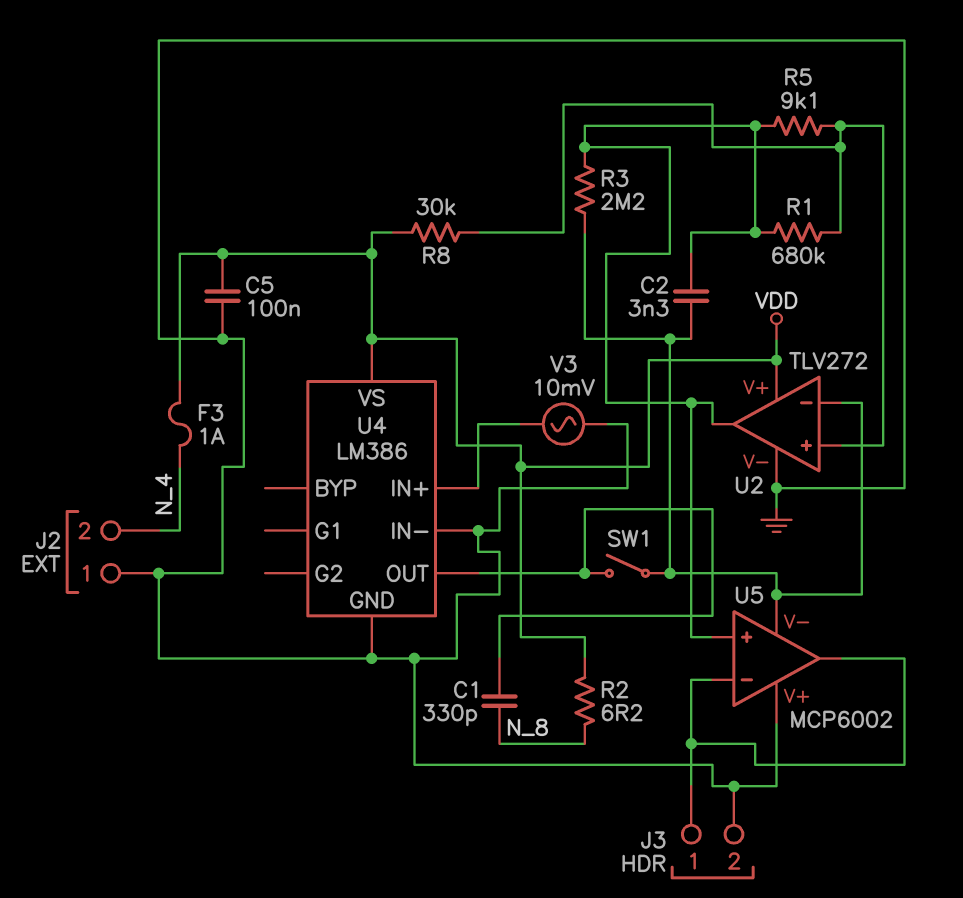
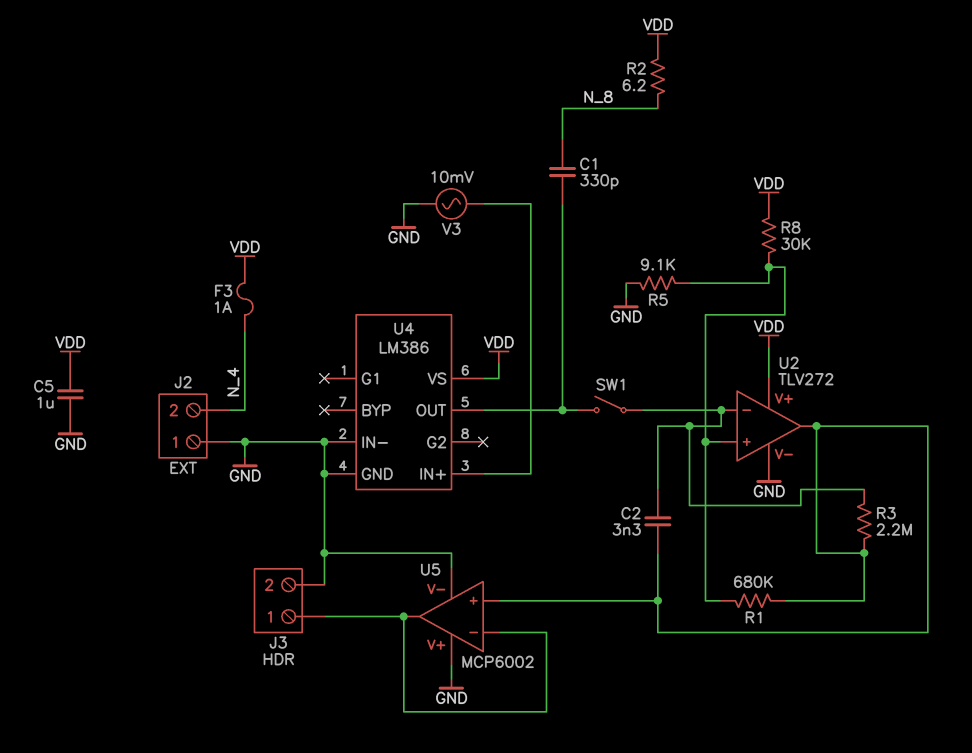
C5: 100nF (GND, VDD) -> 1uF (GND, VDD)
R5: 9.1k (U2/in+, U2/out) -> 9.1k (GND, U2/in+)
U5 pin V-: U2/in- -> GND

